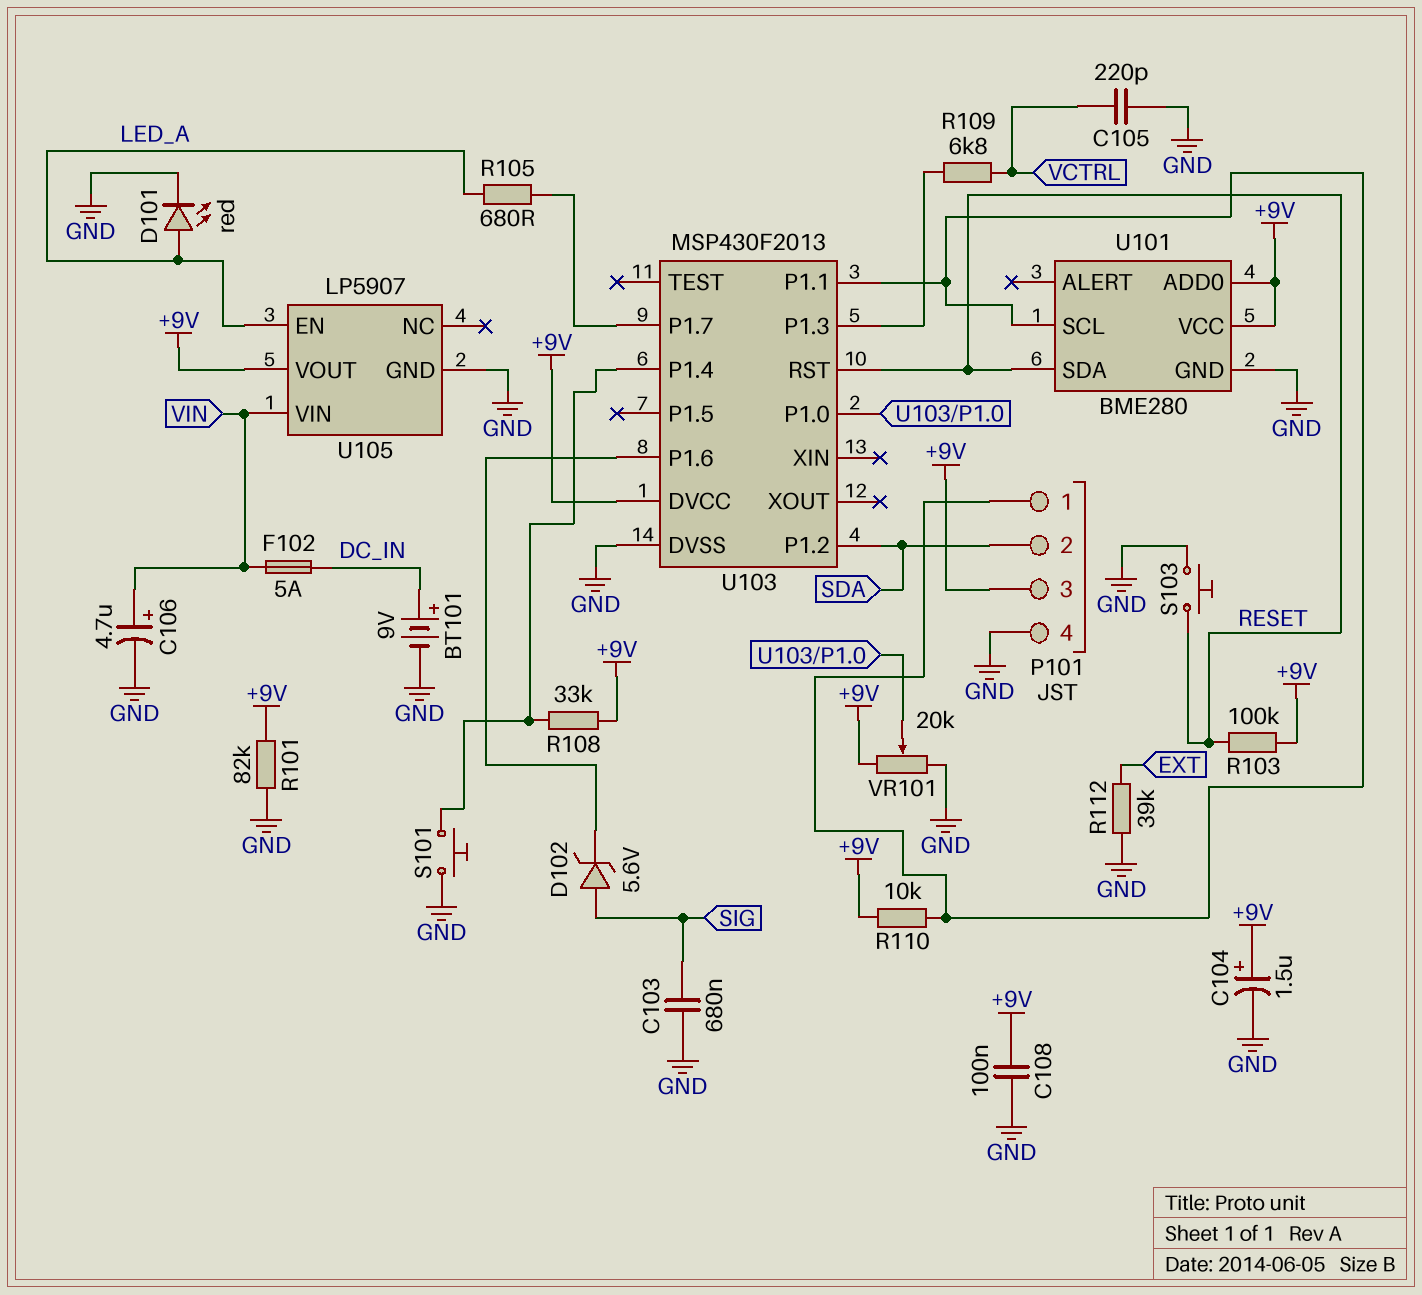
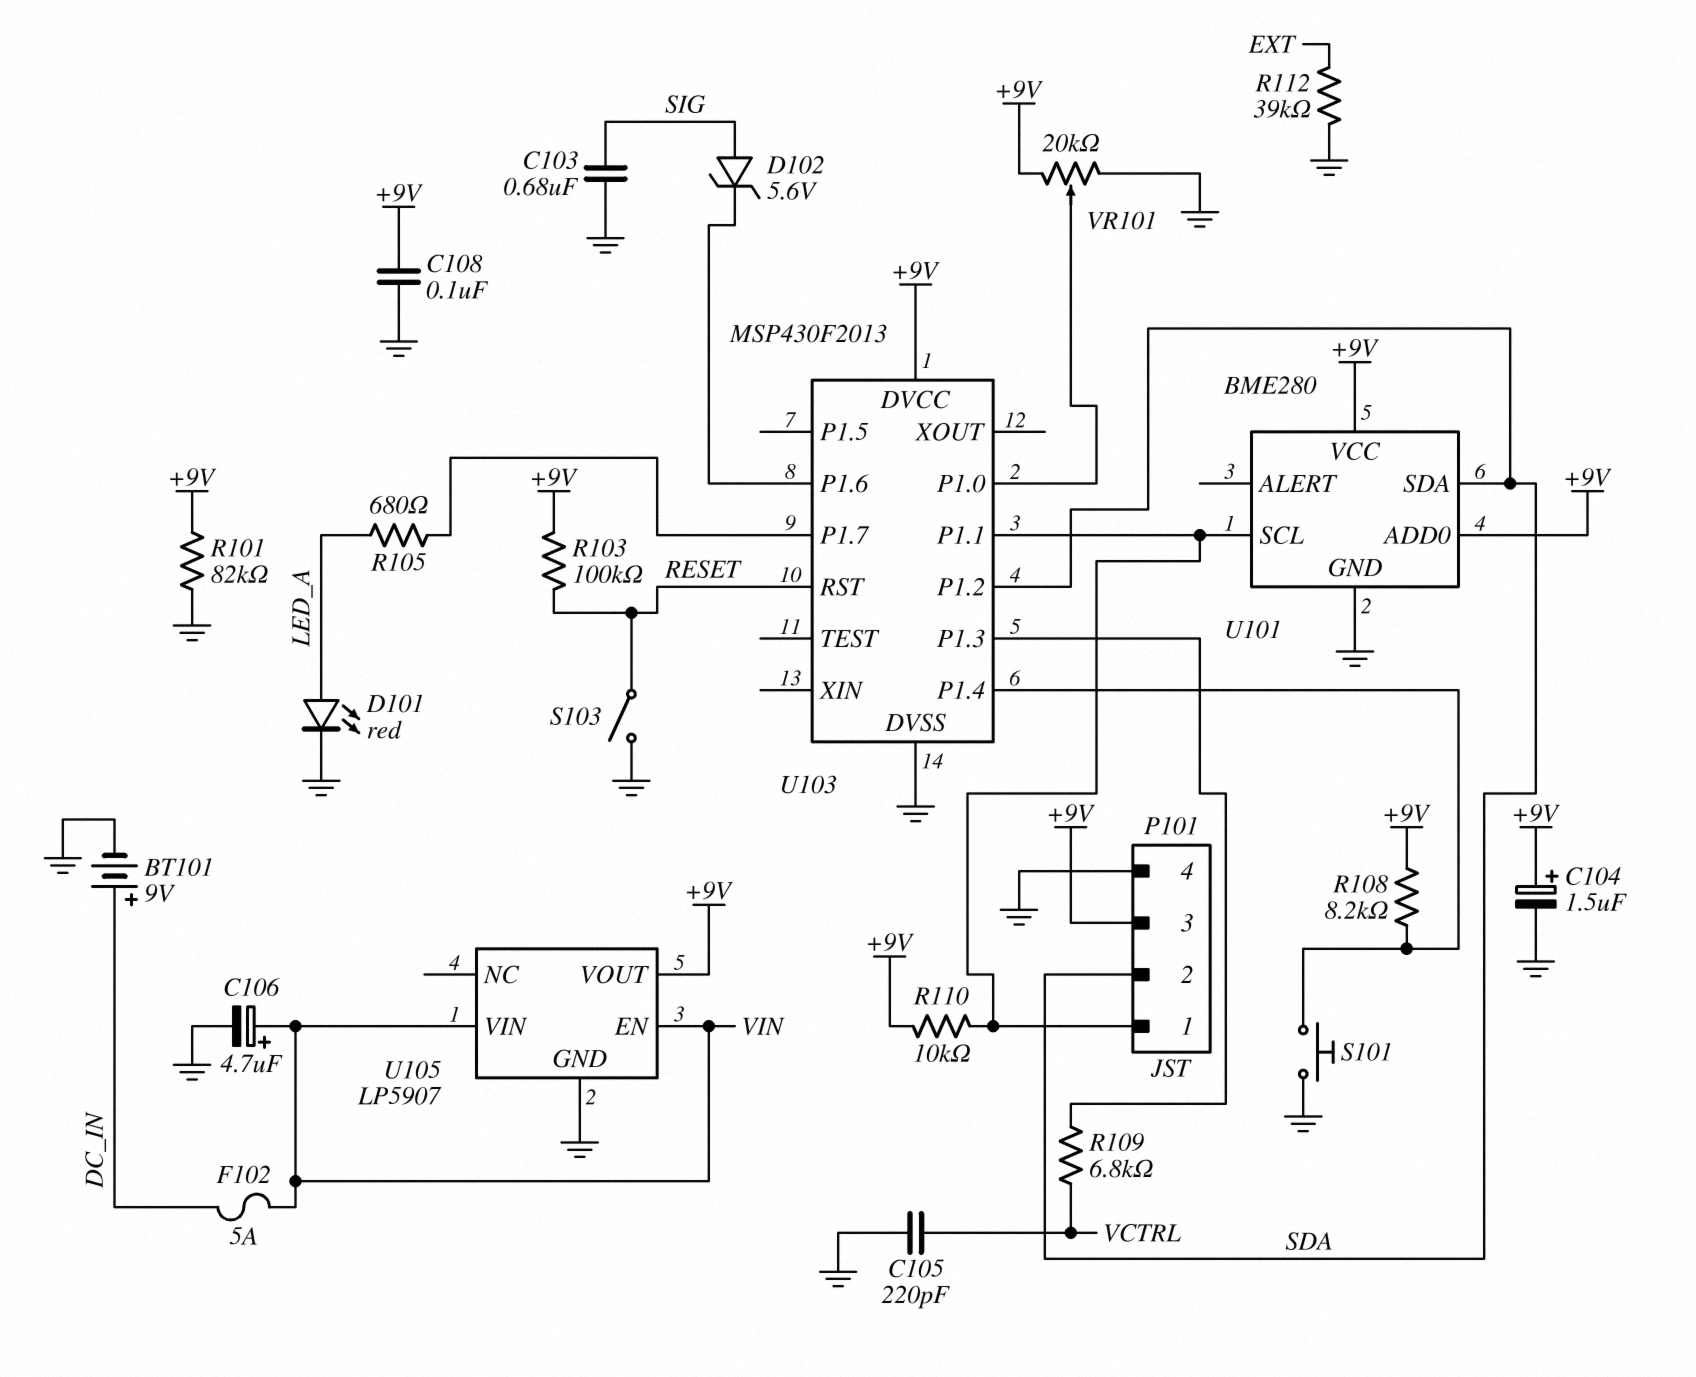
R108: 33k (+9V, U103/P1.4) -> 8.2k (+9V, U103/P1.4)
S103: button (GND, RESET) -> switch (GND, RESET)
U101 pin SDA: RESET -> SDA
U105 pin EN: LED_A -> VIN

